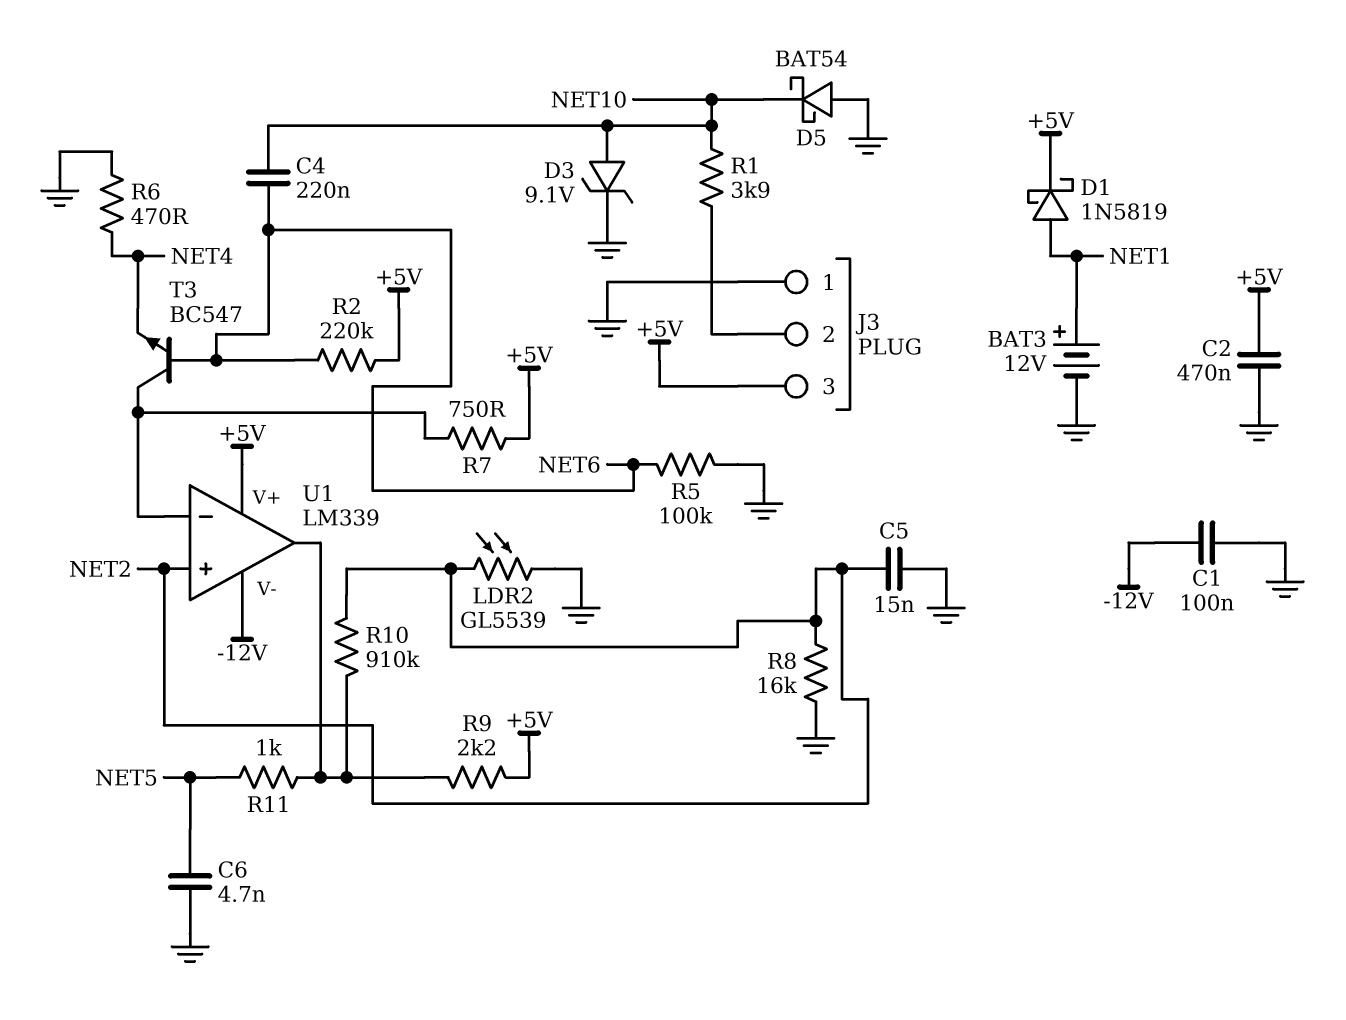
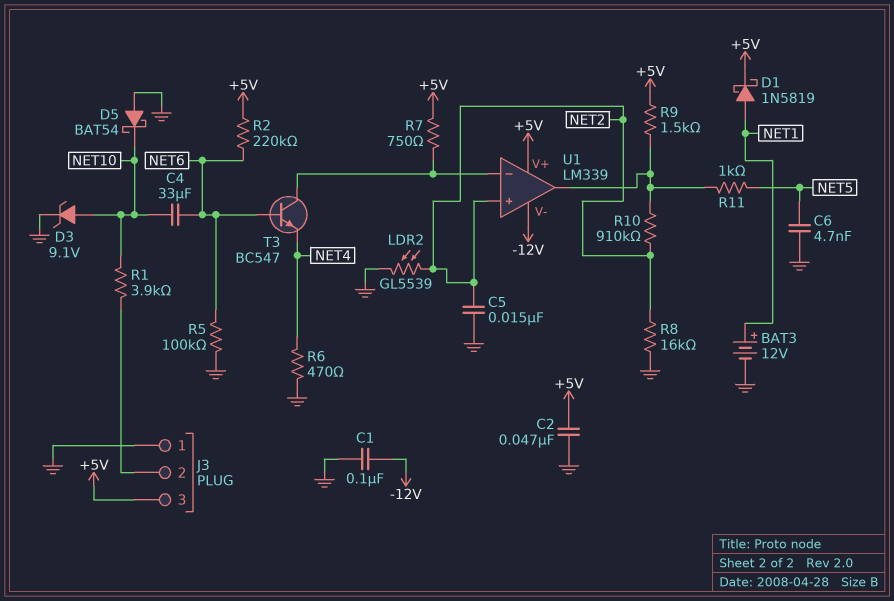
C2: 470nF (+5V, GND) -> 47nF (+5V, GND)
C4: 220nF (NET6, NET10) -> 33uF (NET6, NET10)
R9: 2.2k (+5V, U1/out) -> 1.5k (+5V, U1/out)

